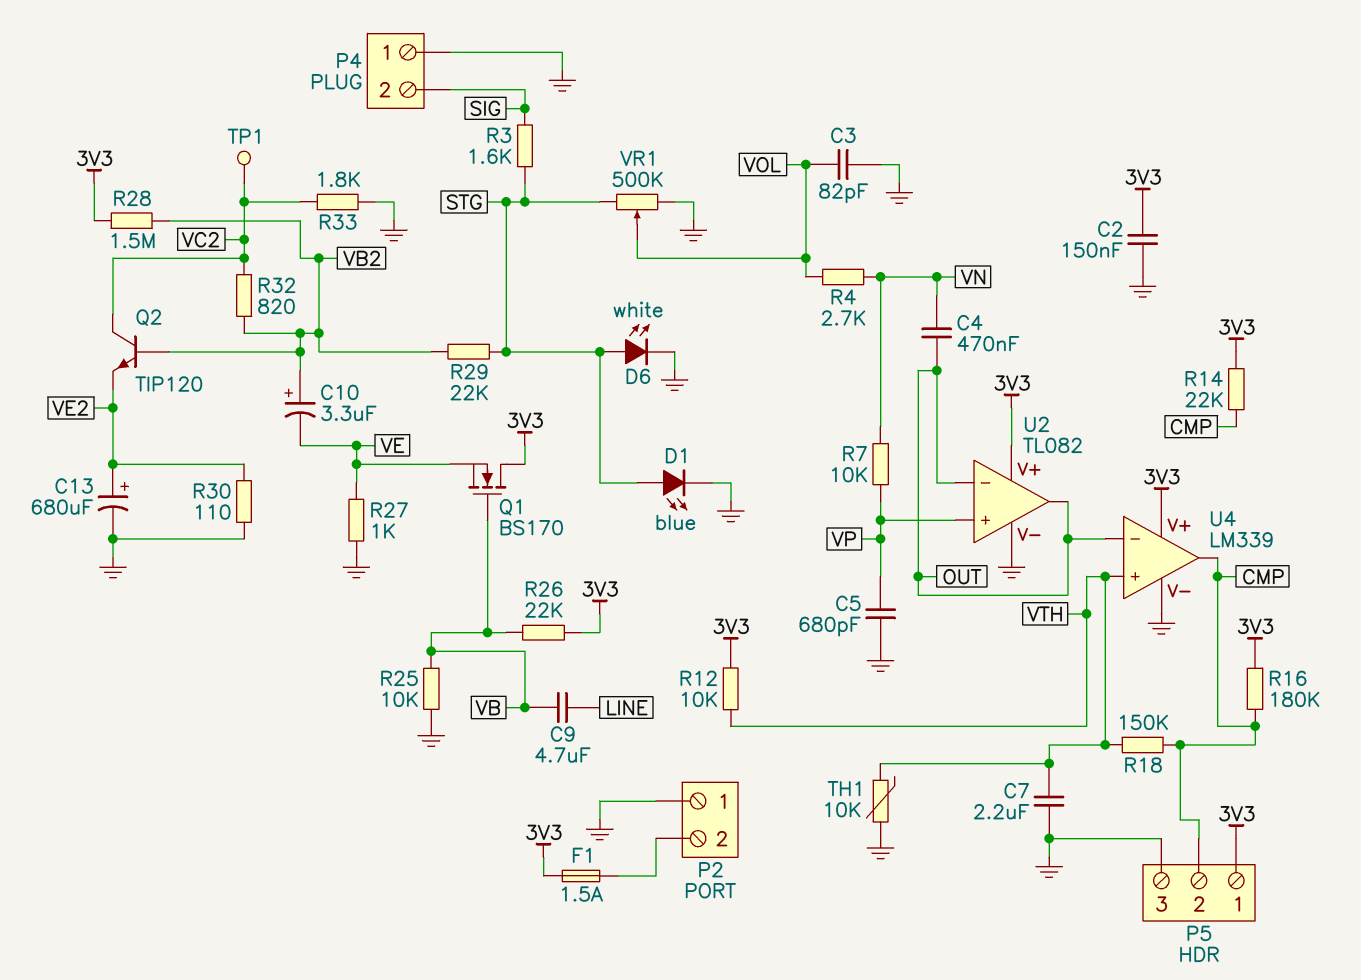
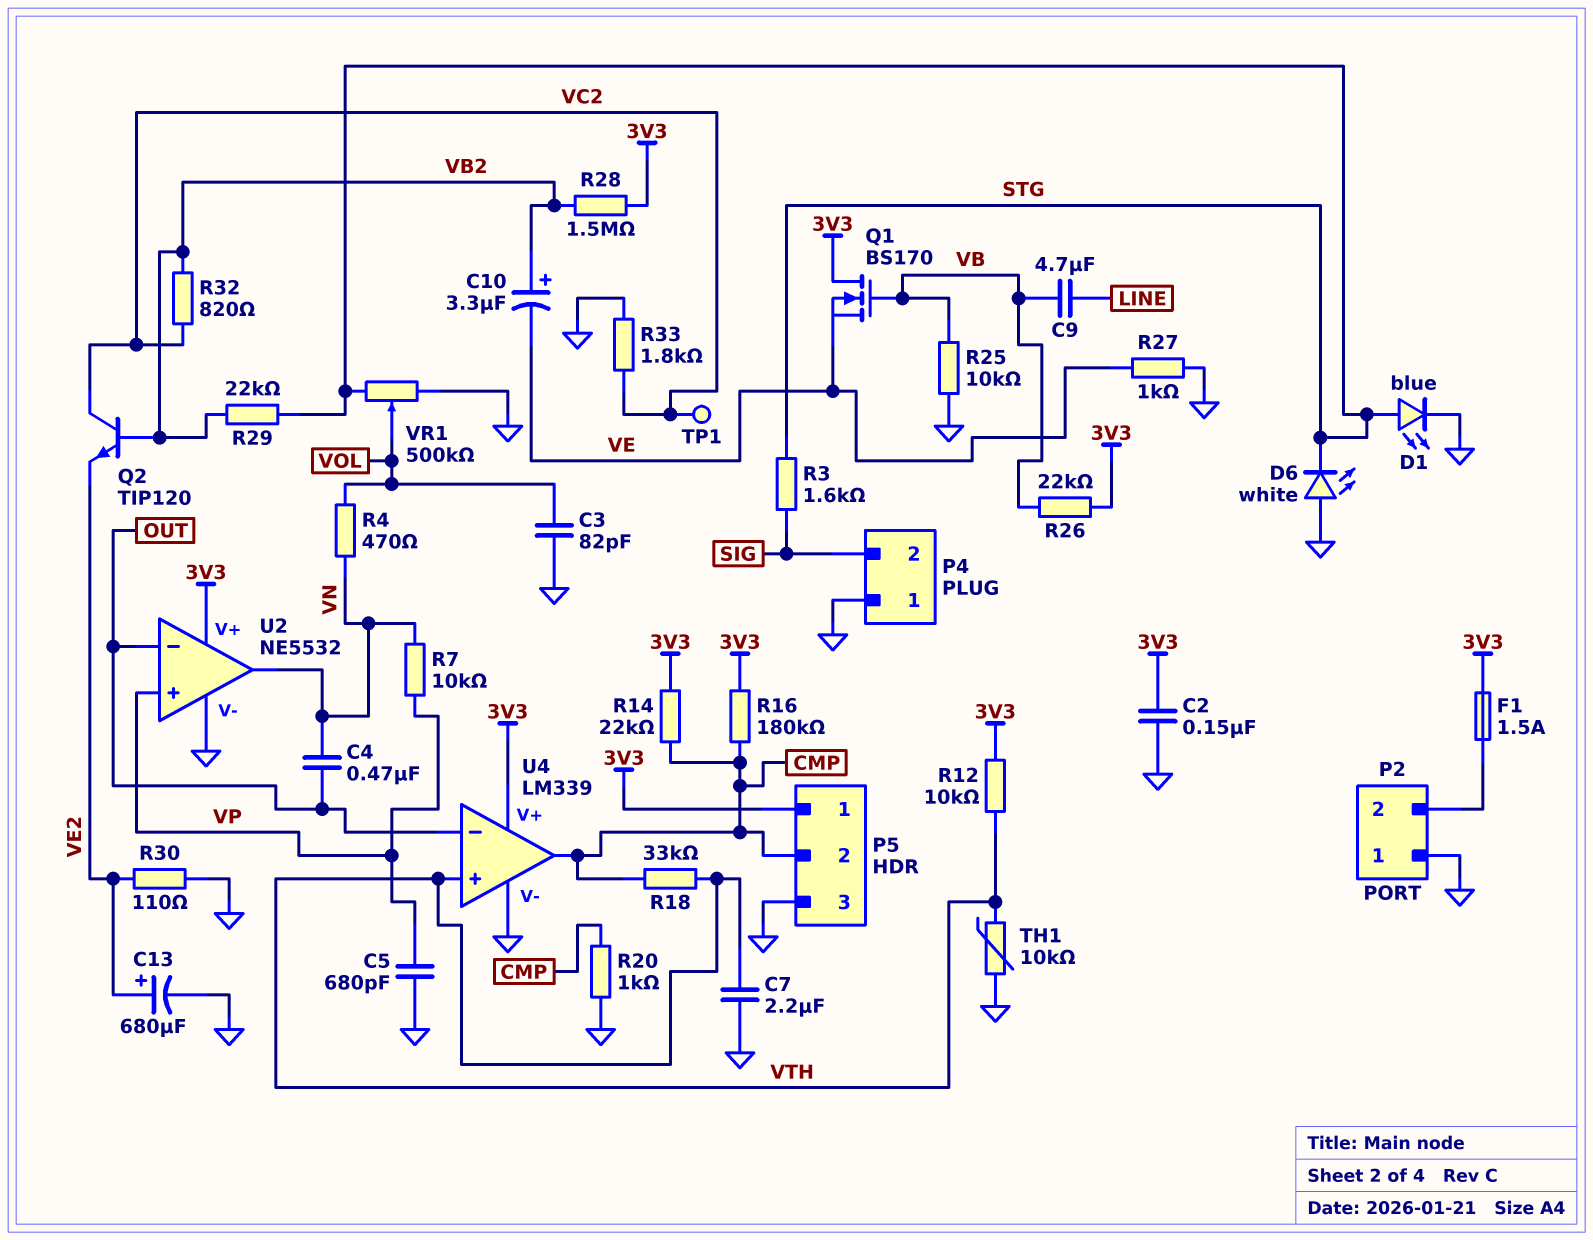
D6: LED white (A STG, K GND) -> LED white (A GND, K STG)
R4: 2.7k (VN, VOL) -> 470 (VN, VOL)
R18: 150k (CMP, VTH) -> 33k (CMP, VTH)
R20: none -> 1k (CMP, GND)
U2: TL082 -> NE5532
U2 pin out: OUT -> VN

